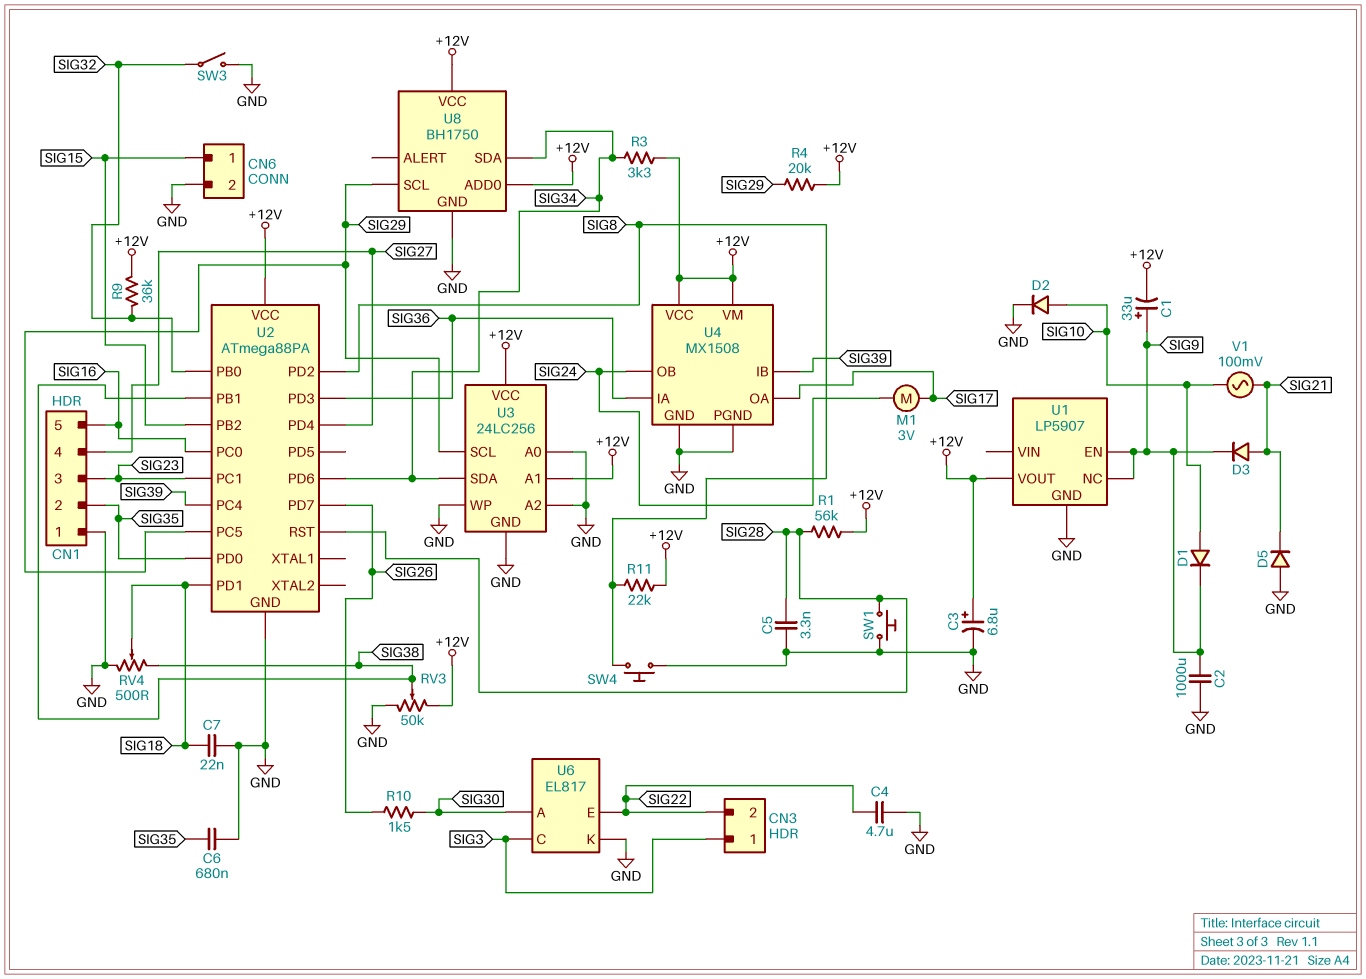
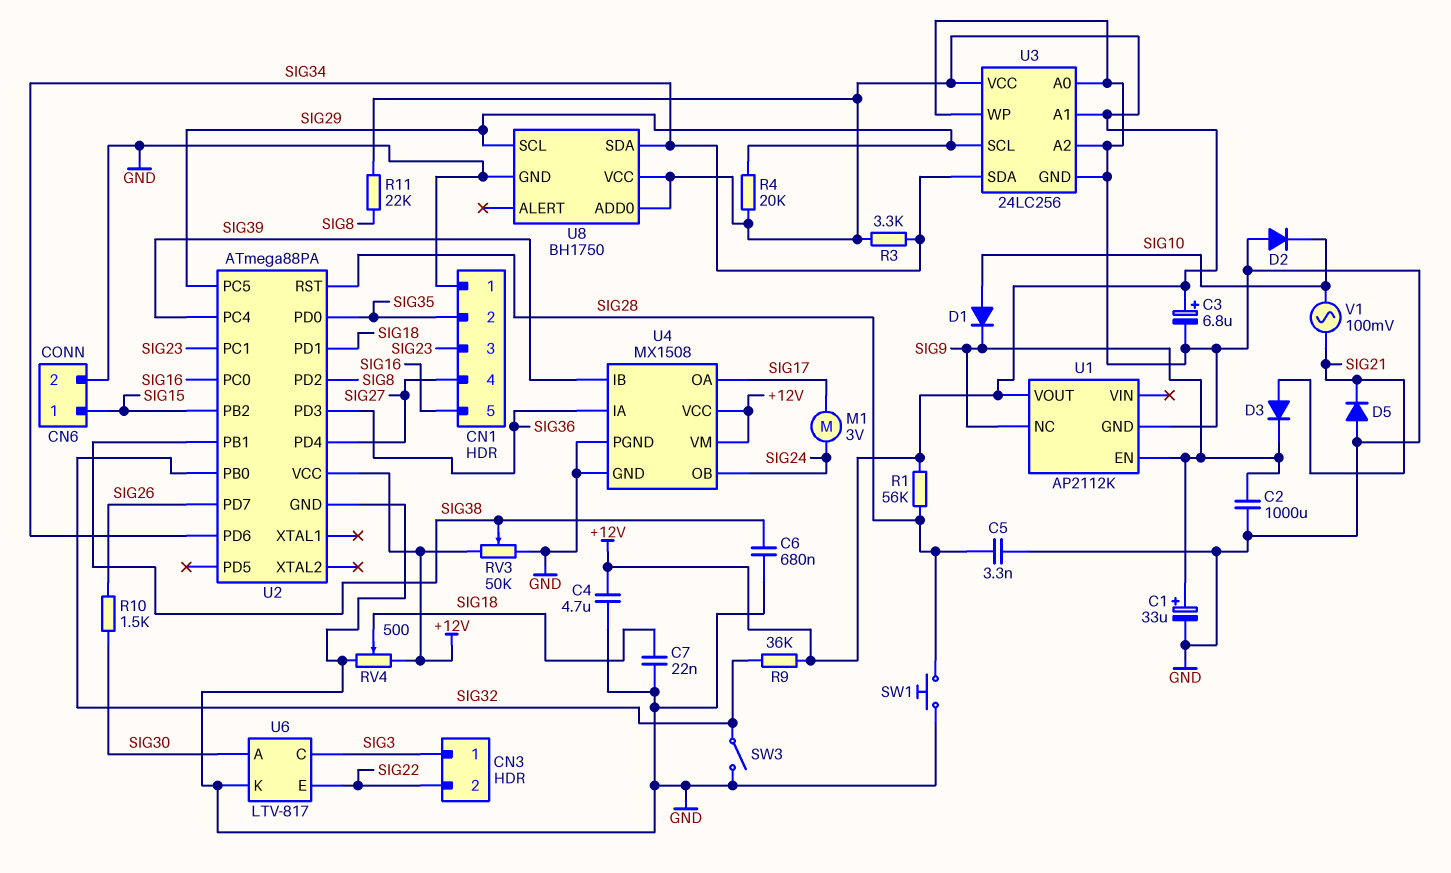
C1: 33uF (plus SIG9, minus +12V) -> 33uF (plus SIG9, minus GND)
C4: 4.7uF (GND, SIG22) -> 4.7uF (+12V, GND)
C6: 680nF (GND, SIG35) -> 680nF (GND, SIG38)
D2: diode (A SIG10, K GND) -> diode (A GND, K SIG10)
RV4: 500 (GND, SIG38, wiper SIG18) -> 500 (+12V, GND, wiper SIG18)
SW4: button (GND, SIG8) -> none
U1: LP5907 -> AP2112K
U6: EL817 -> LTV-817

